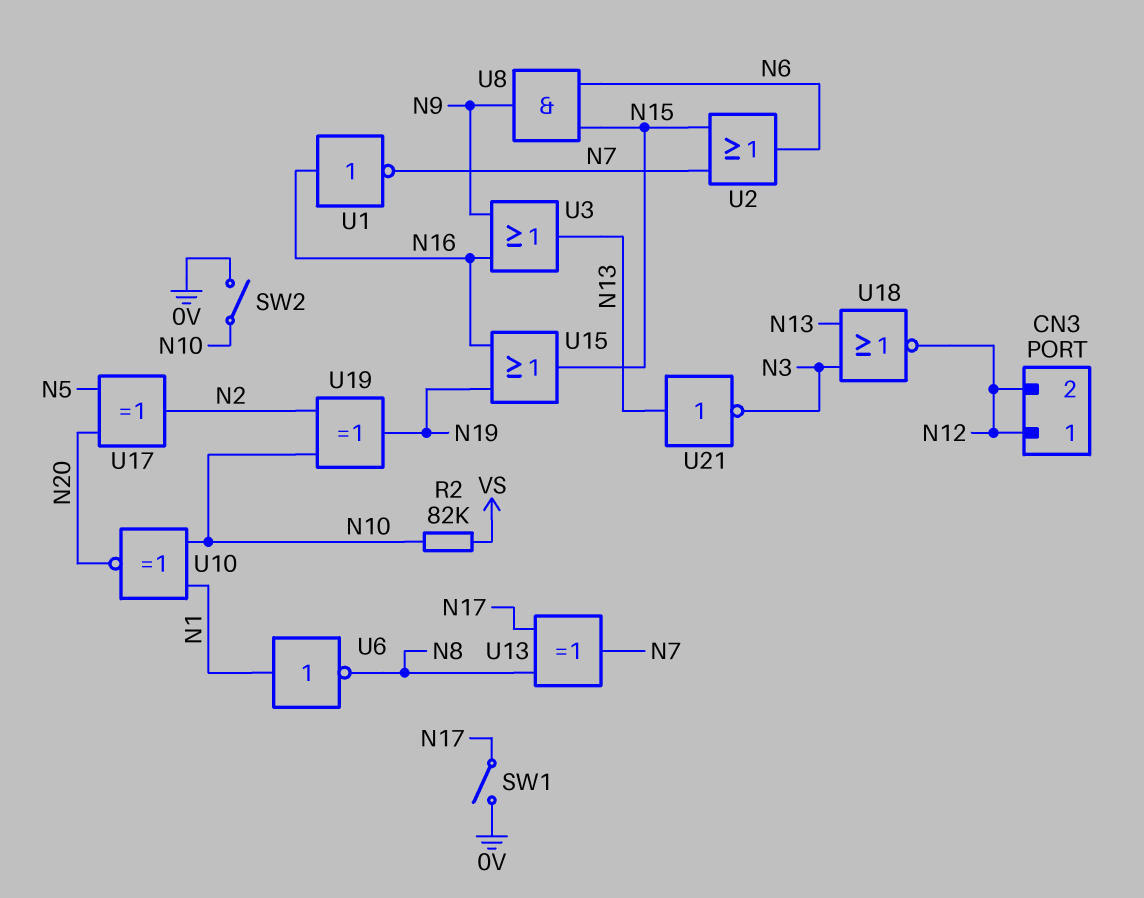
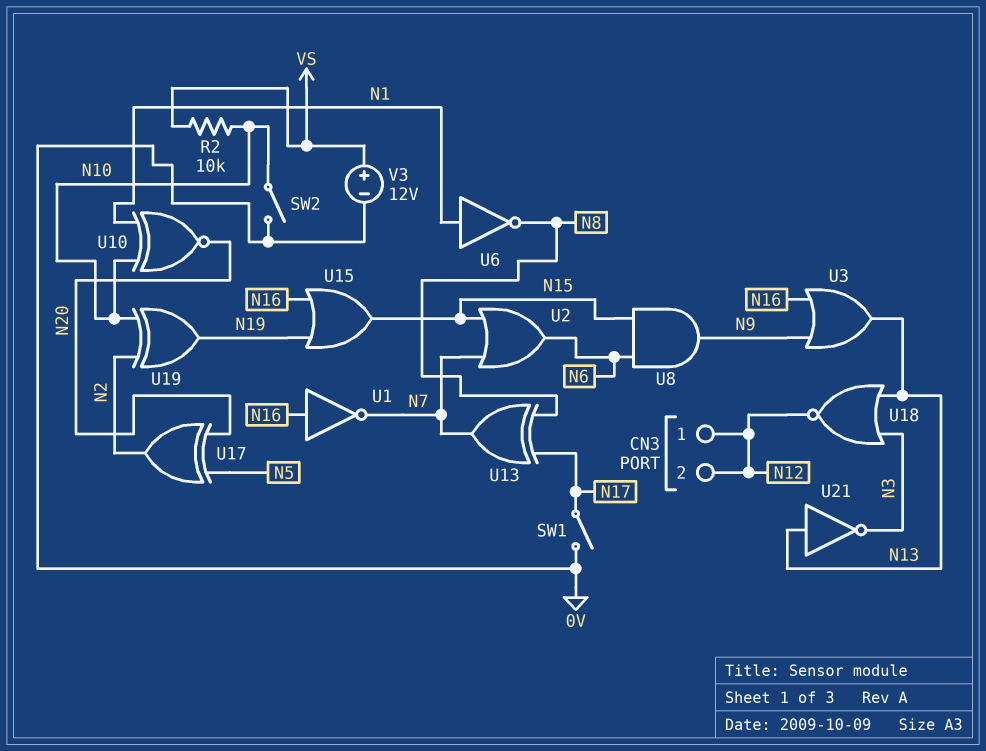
R2: 82k (N10, VS) -> 10k (N10, VS)
V3: none -> 12V (plus VS, minus 0V)

